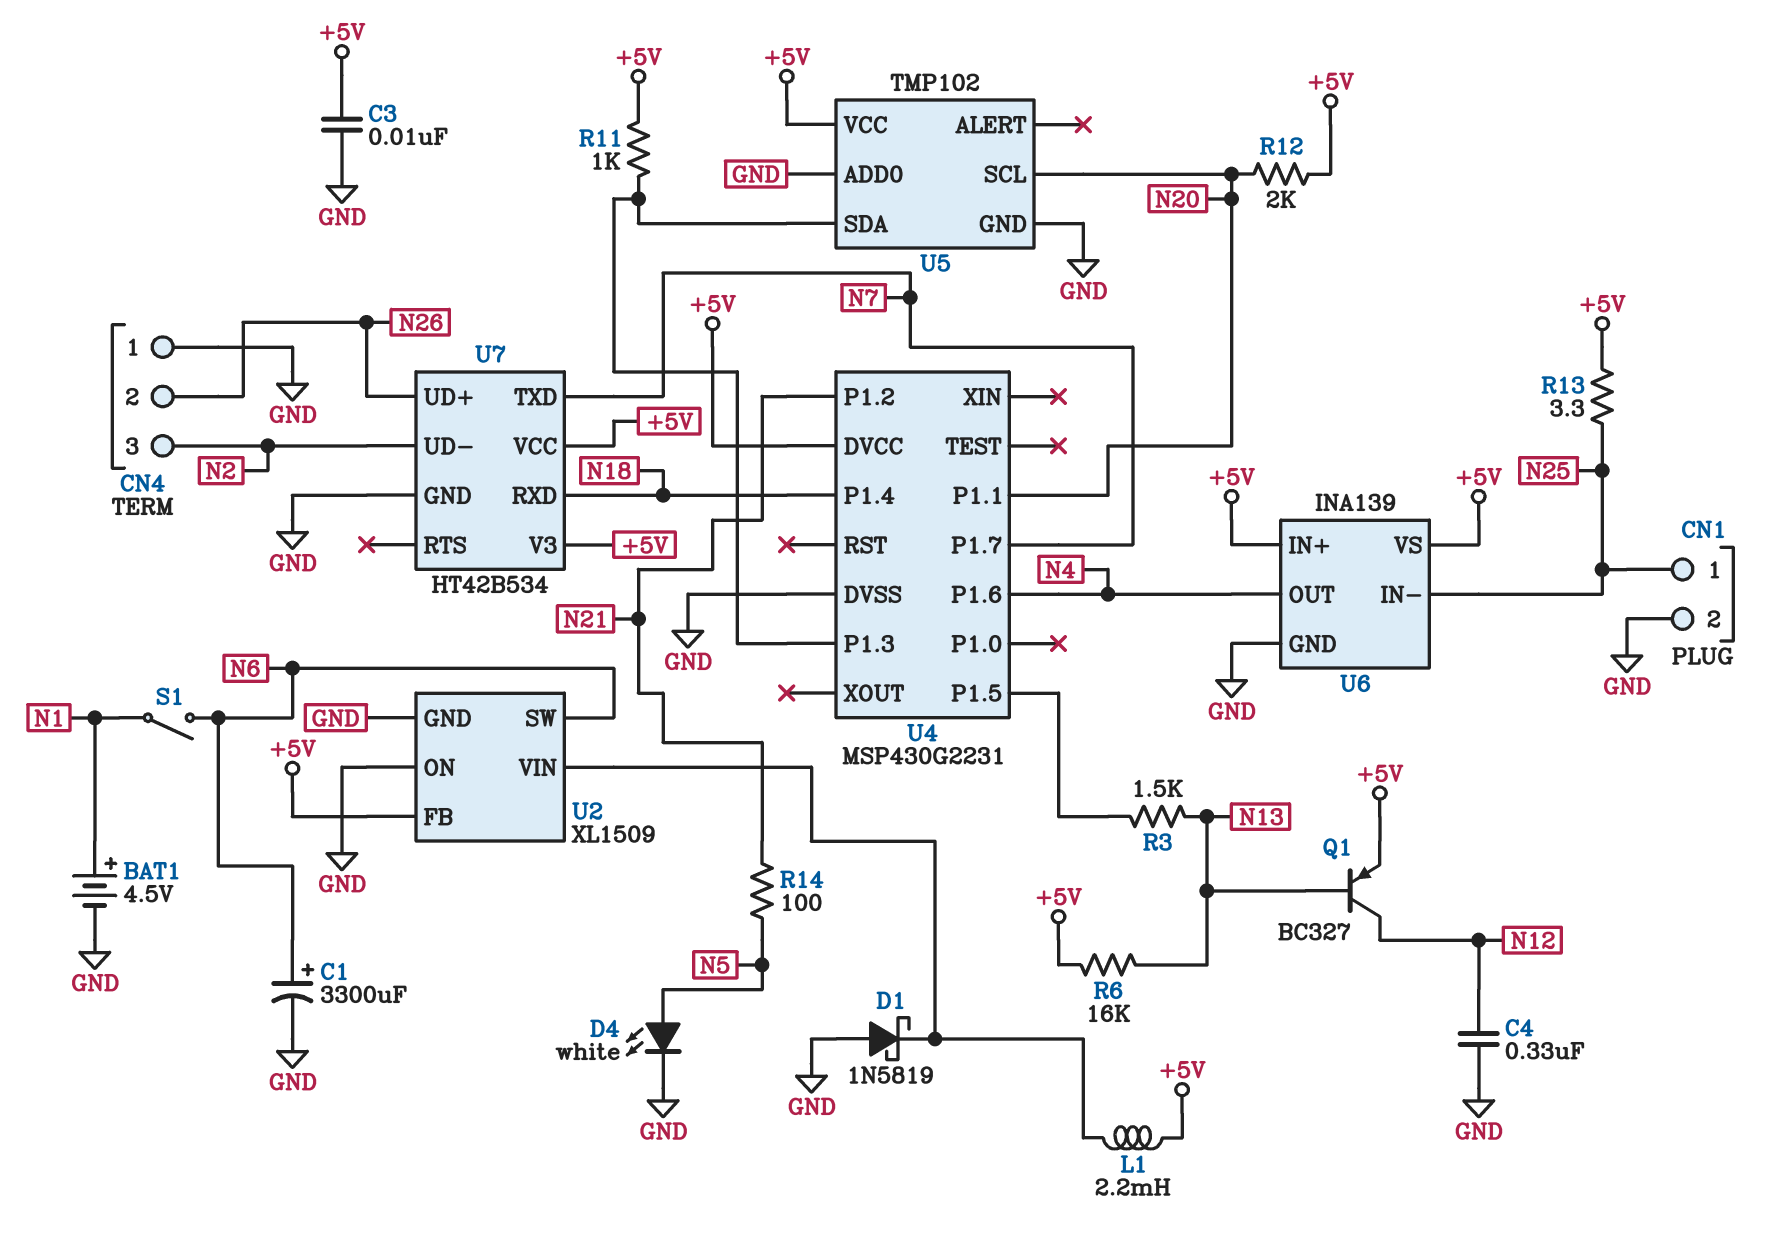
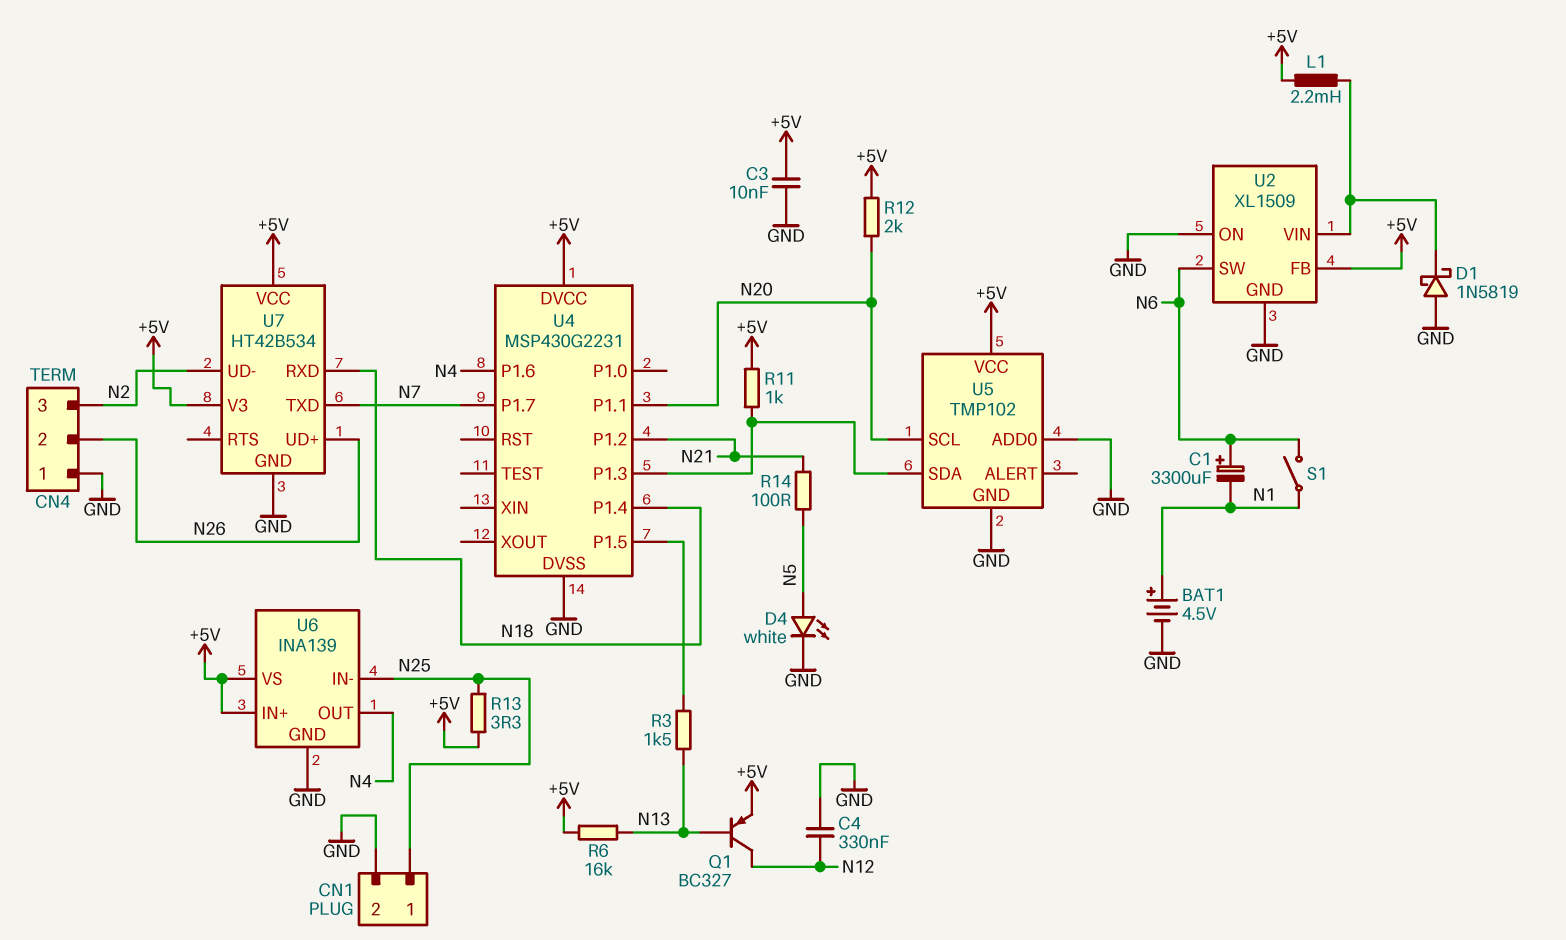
C1: 3300uF (plus N6, minus GND) -> 3300uF (plus N6, minus N1)

